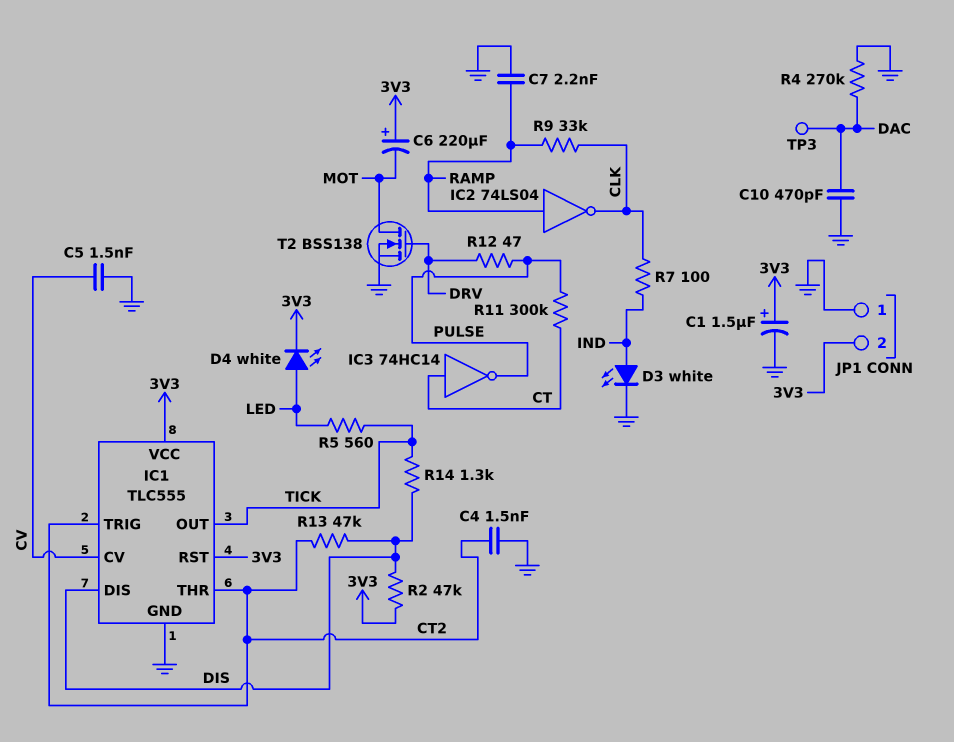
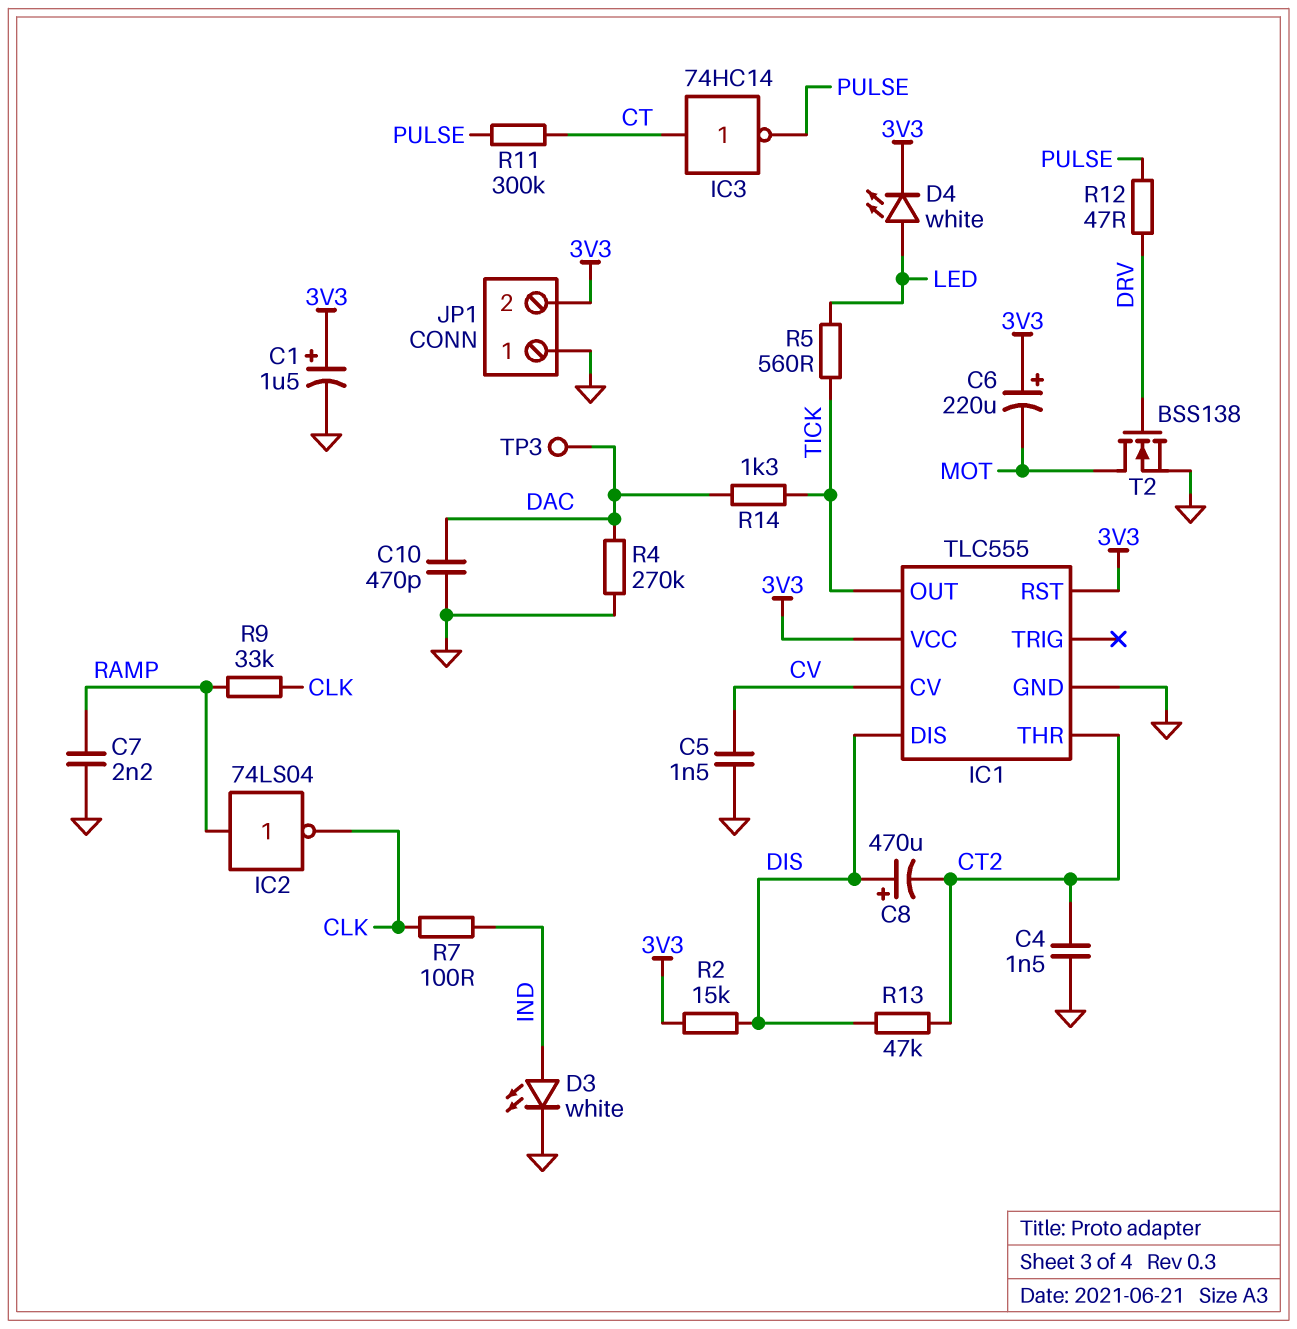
C8: none -> 470uF (plus DIS, minus CT2)
IC1 pin TRIG: CT2 -> none
R2: 47k (3V3, DIS) -> 15k (3V3, DIS)
R14: 1.3k (DIS, TICK) -> 1.3k (DAC, TICK)

